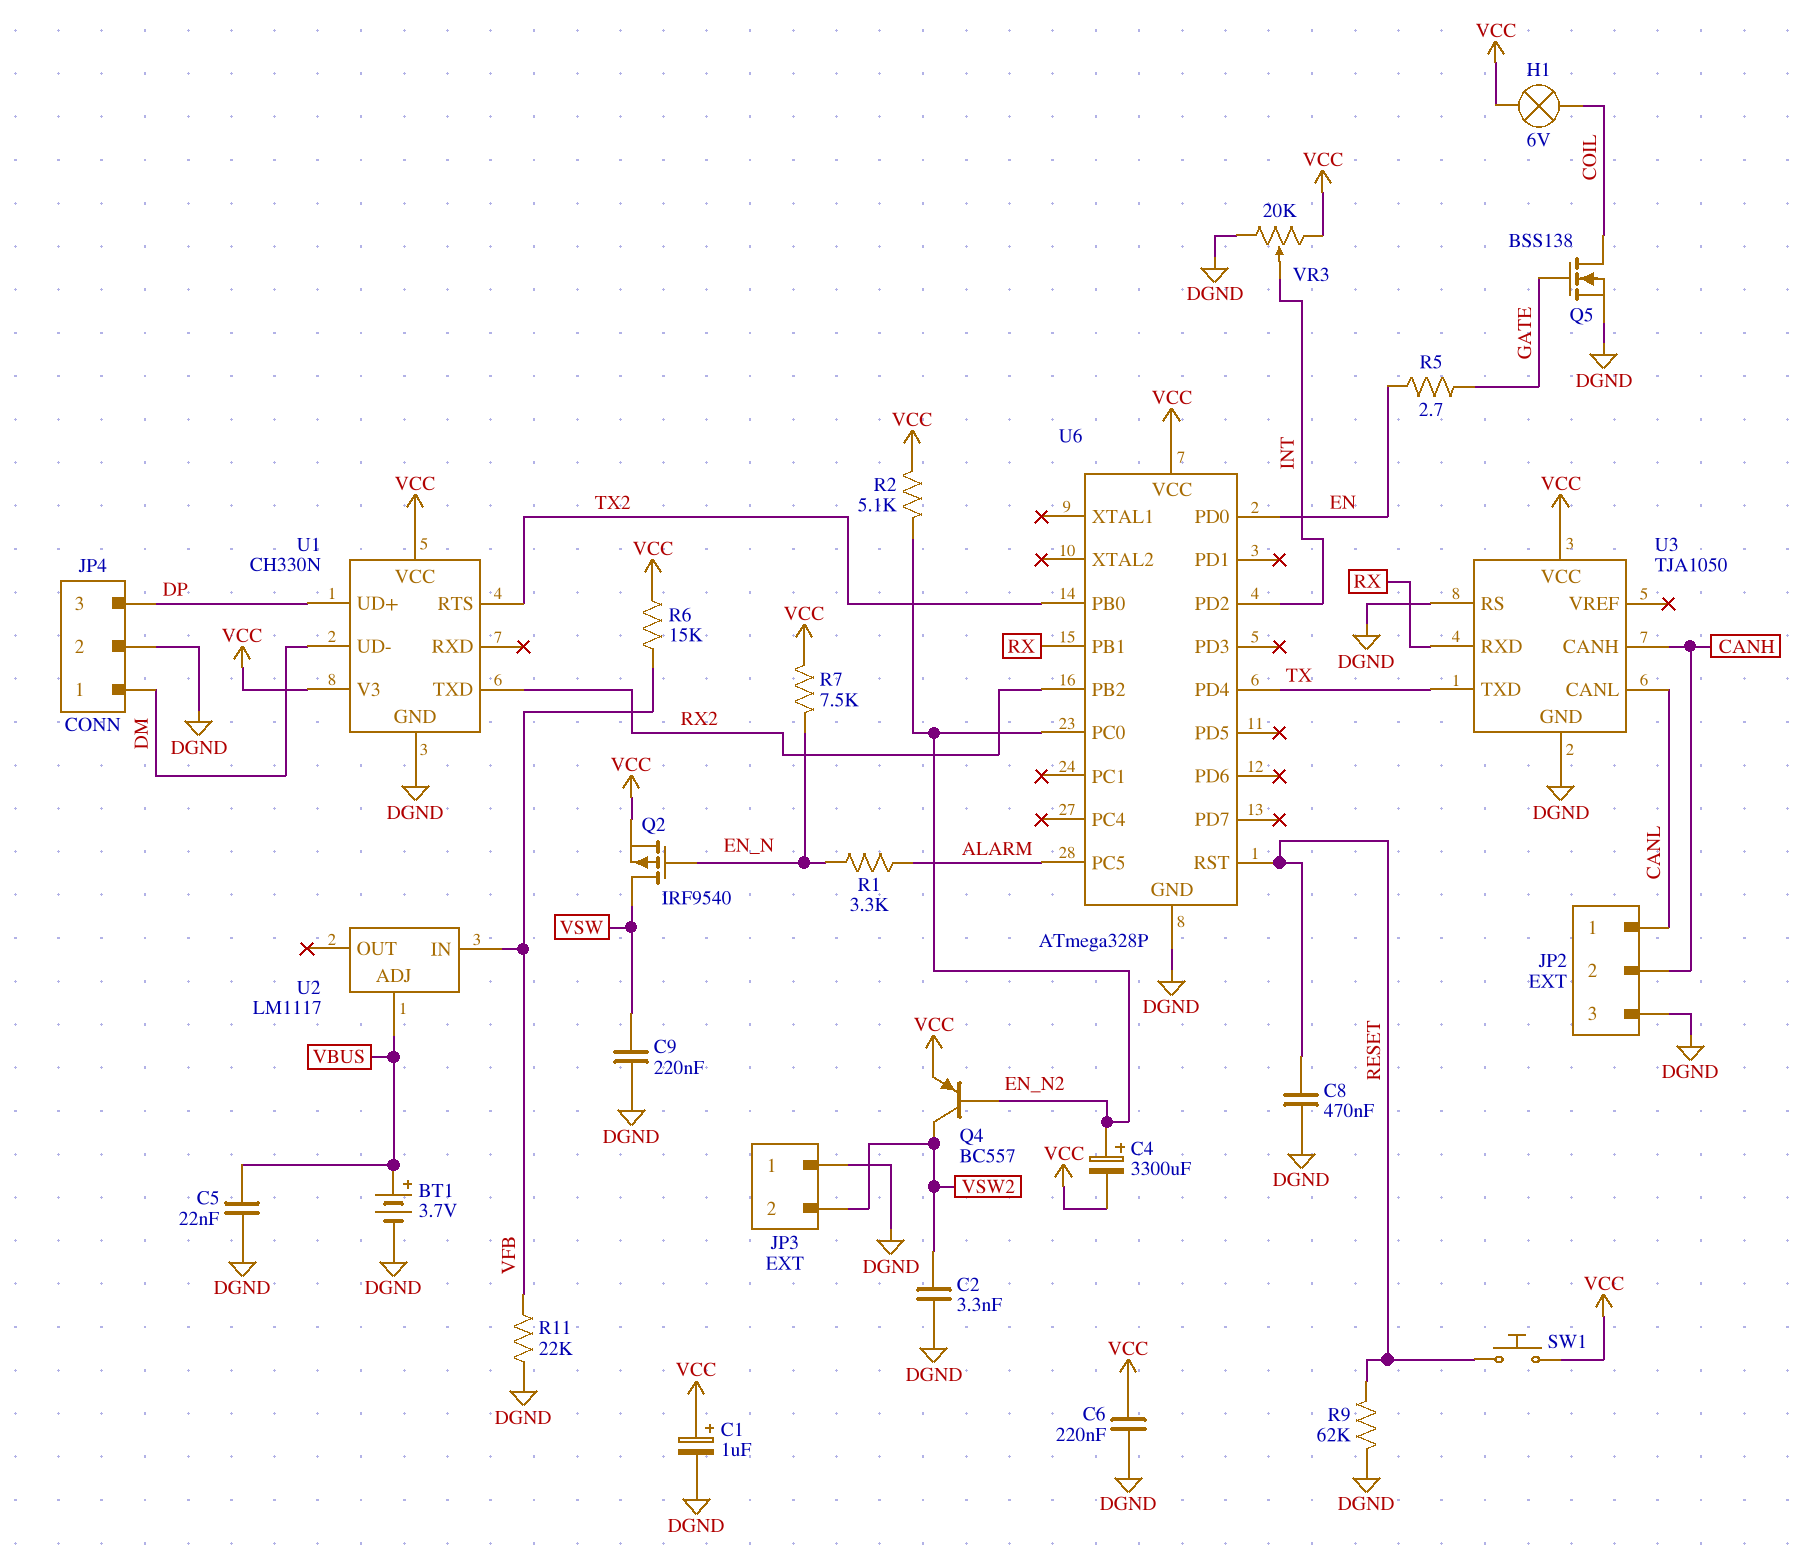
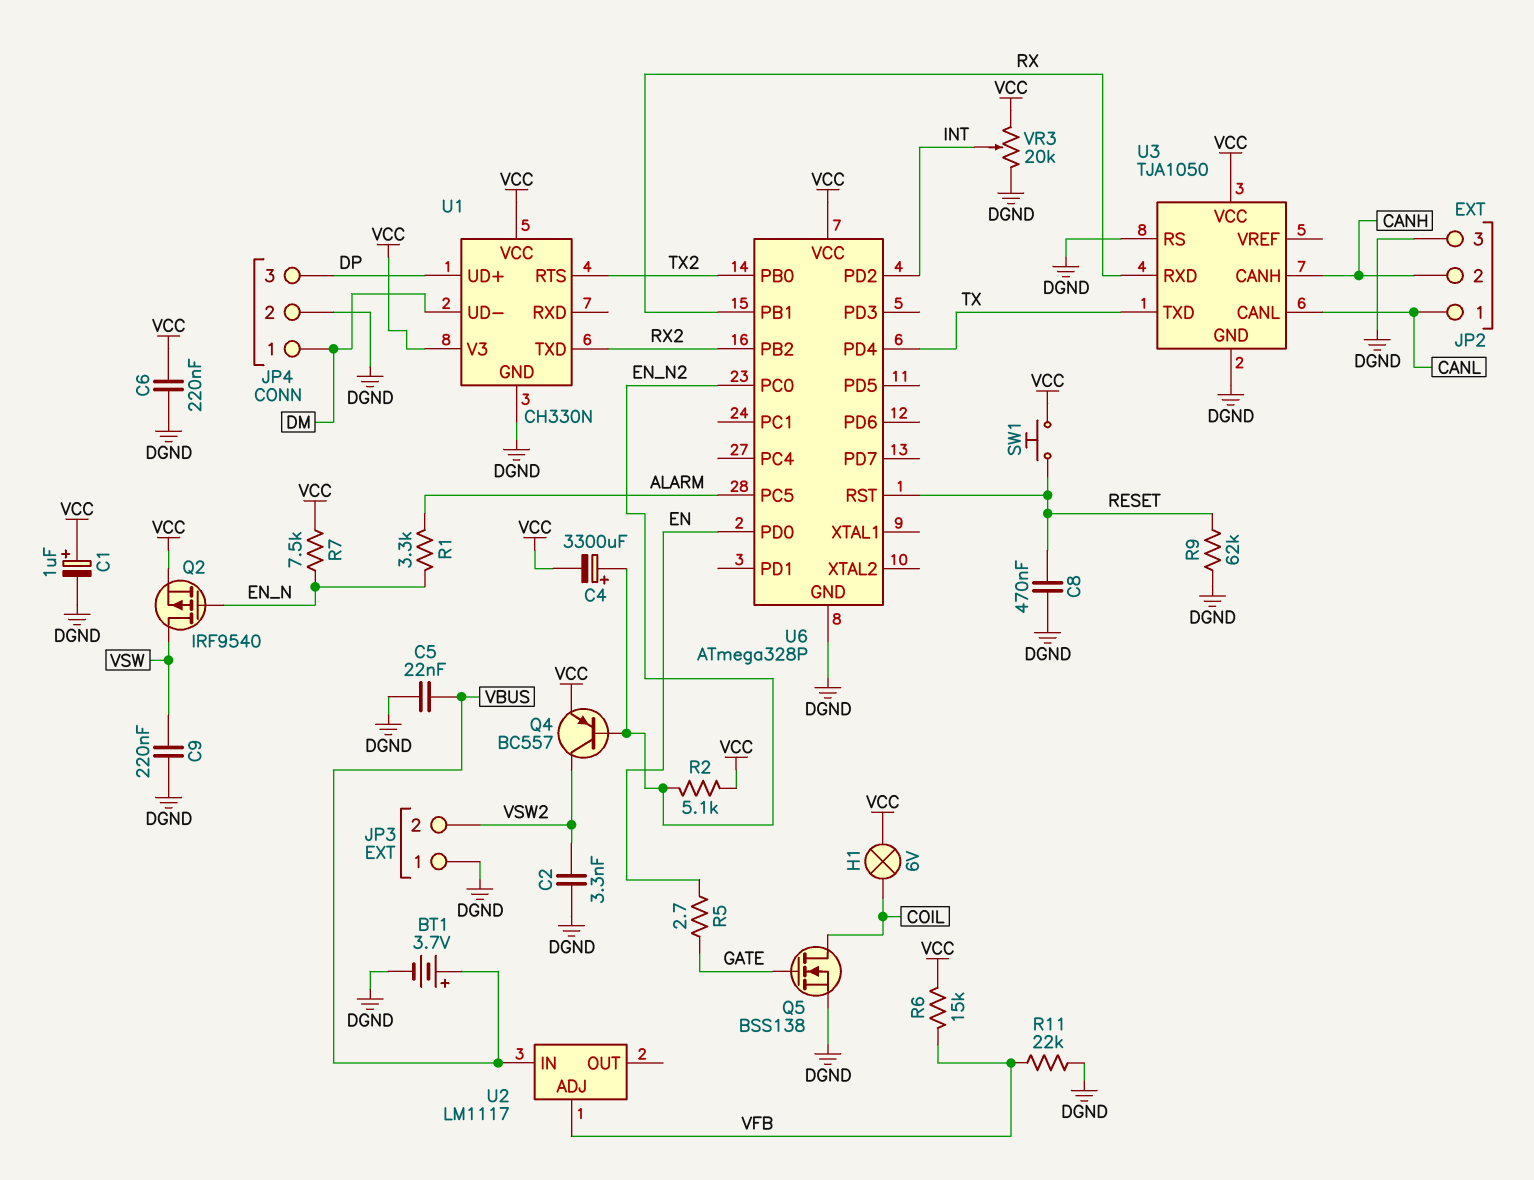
U2 pin ADJ: VBUS -> VFB
U2 pin IN: VFB -> VBUS

